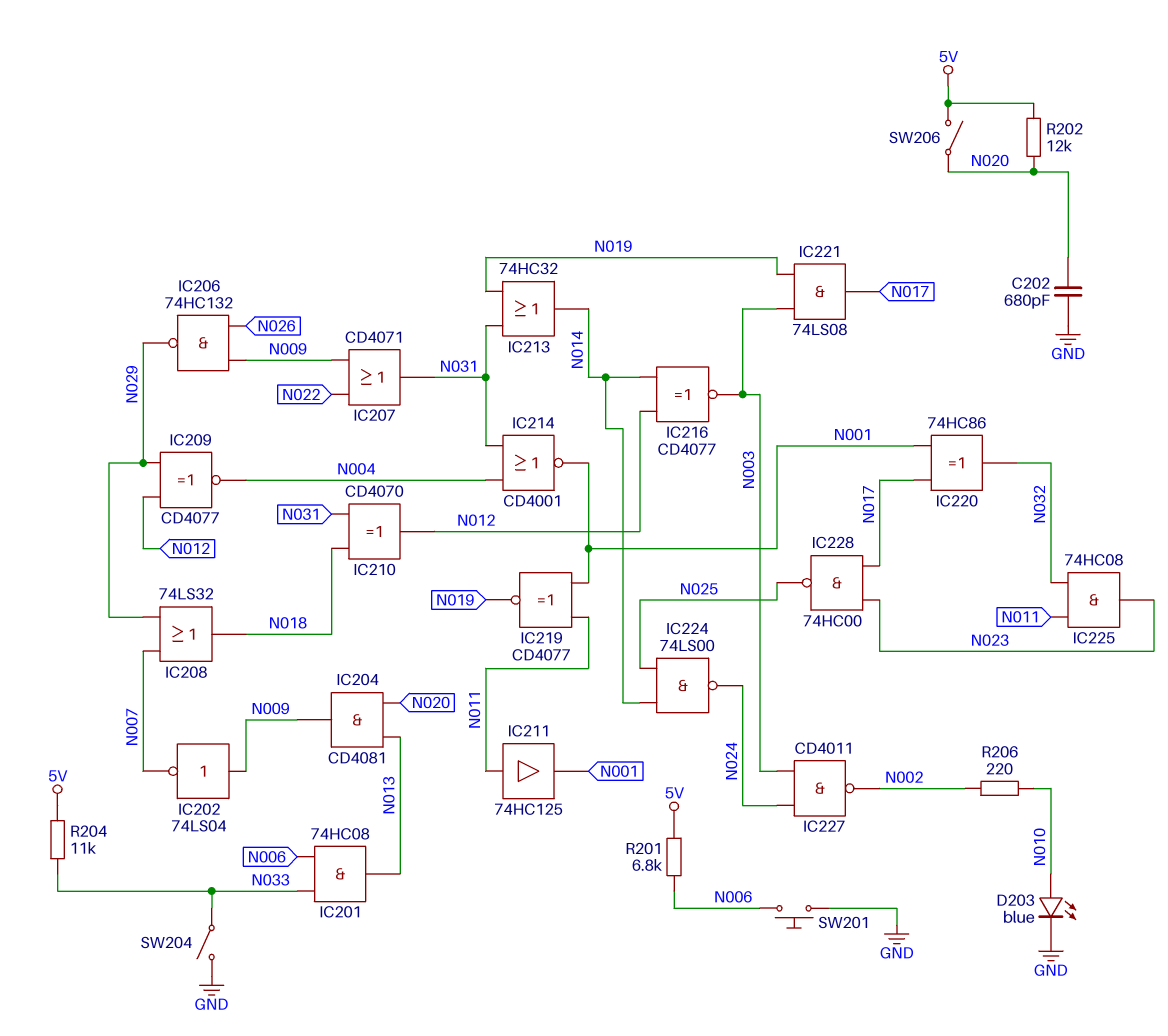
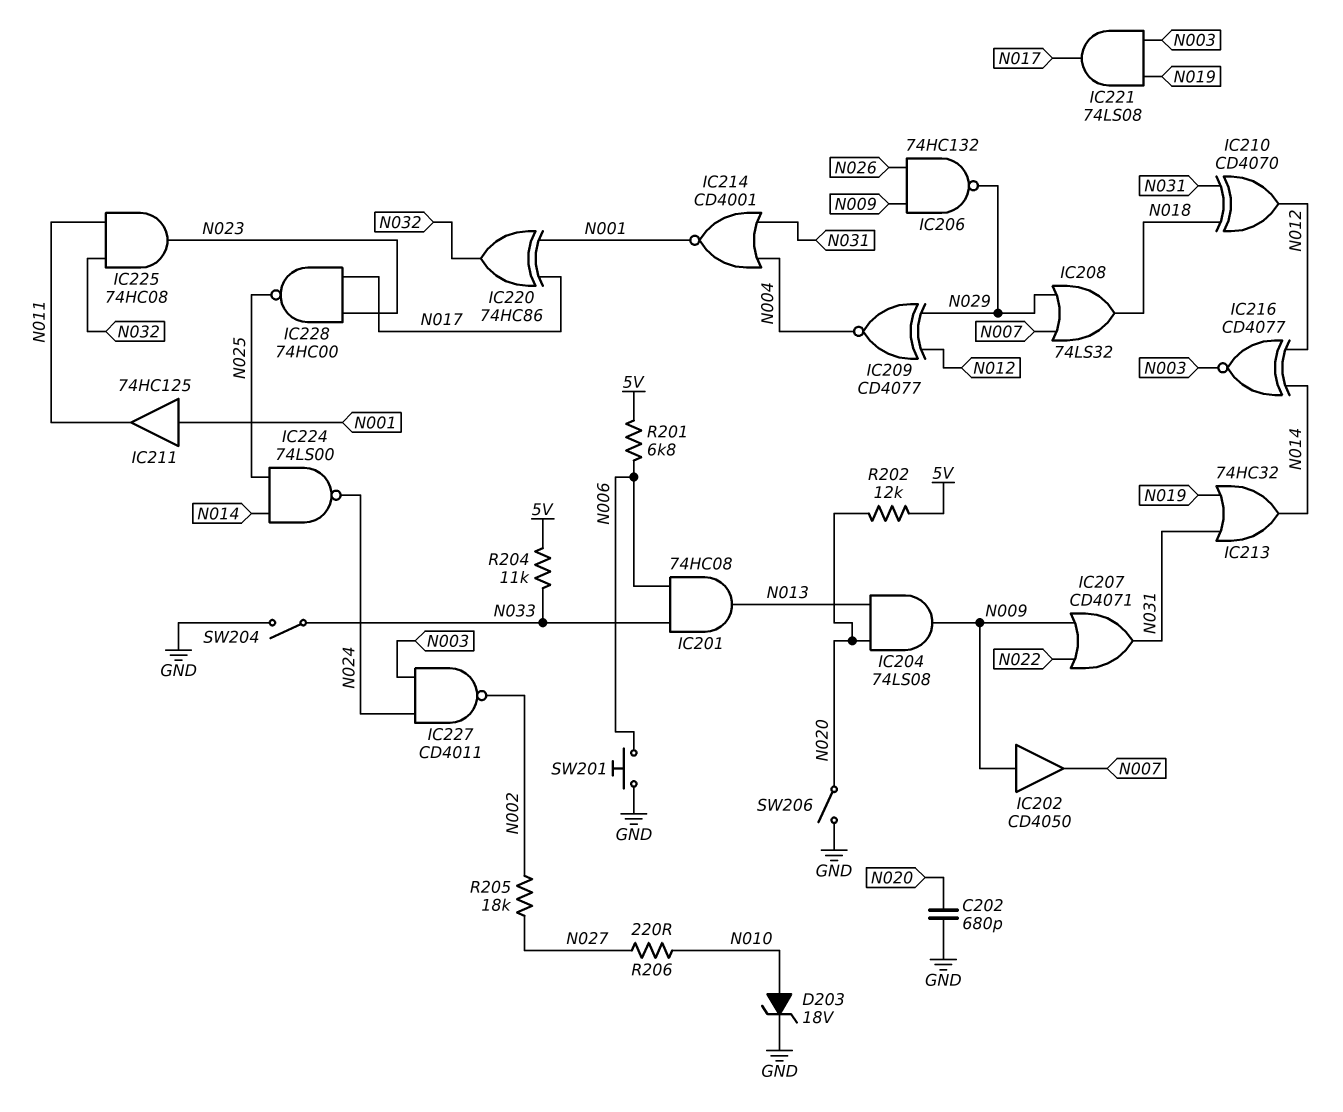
D203: LED blue (A N010, K GND) -> zener 18V (A N010, K GND)
IC202: NOT 74LS04 (in N009, out N007) -> buffer CD4050 (in N009, out N007)
IC204: AND CD4081 (in N013, in N020, out N009) -> AND 74LS08 (in N013, in N020, out N009)
IC211: buffer 74HC125 (in N011, out N001) -> buffer 74HC125 (in N001, out N011)
IC219: XNOR CD4077 (in N001, in N011, out N019) -> none
R205: none -> 18k (N002, N027)
R206: 220 (N002, N010) -> 220 (N010, N027)
SW206: switch (5V, N020) -> switch (GND, N020)

